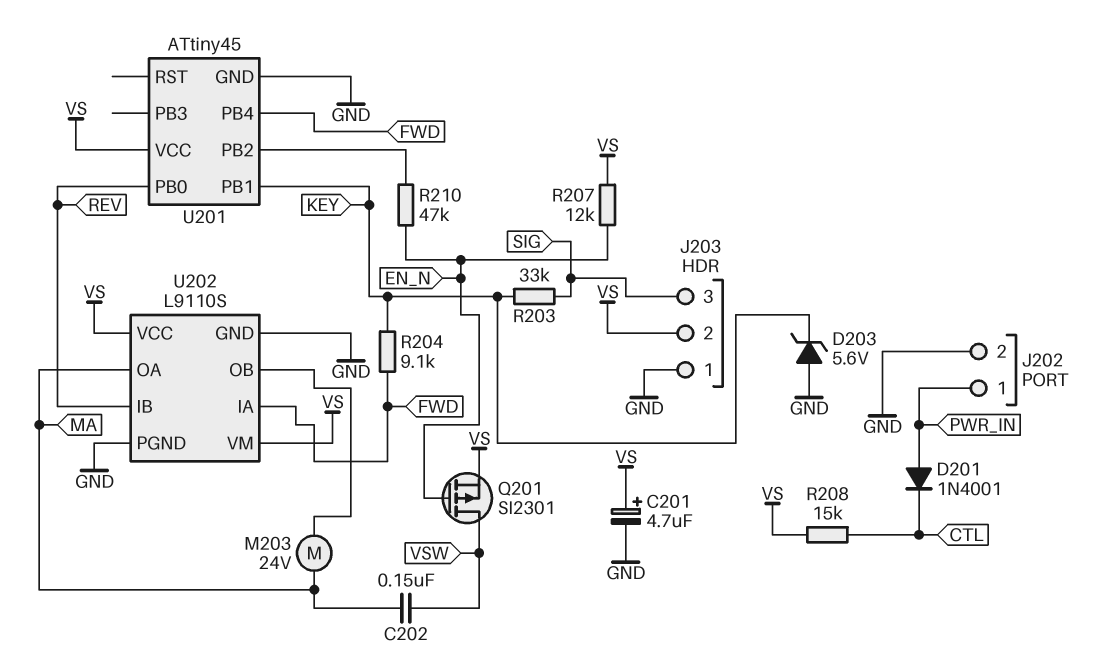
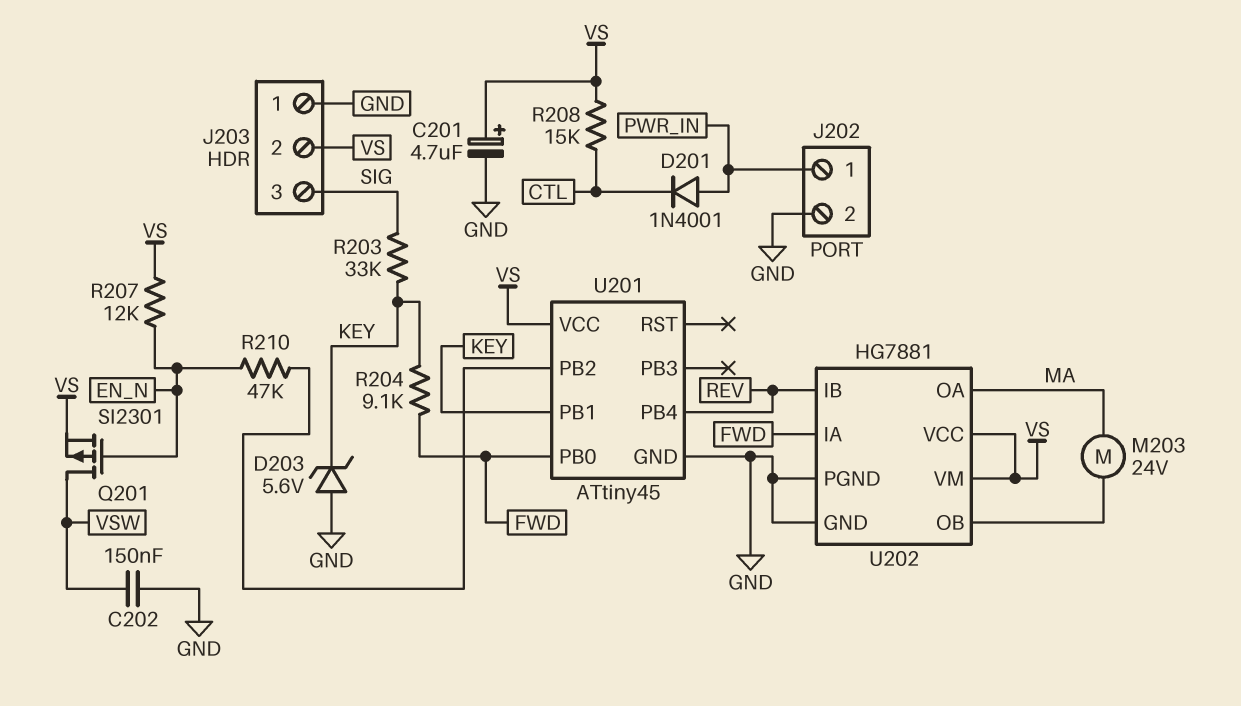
C202: 150nF (MA, VSW) -> 150nF (GND, VSW)
U201 pin PB0: REV -> FWD
U201 pin PB4: FWD -> REV
U202: L9110S -> HG7881

